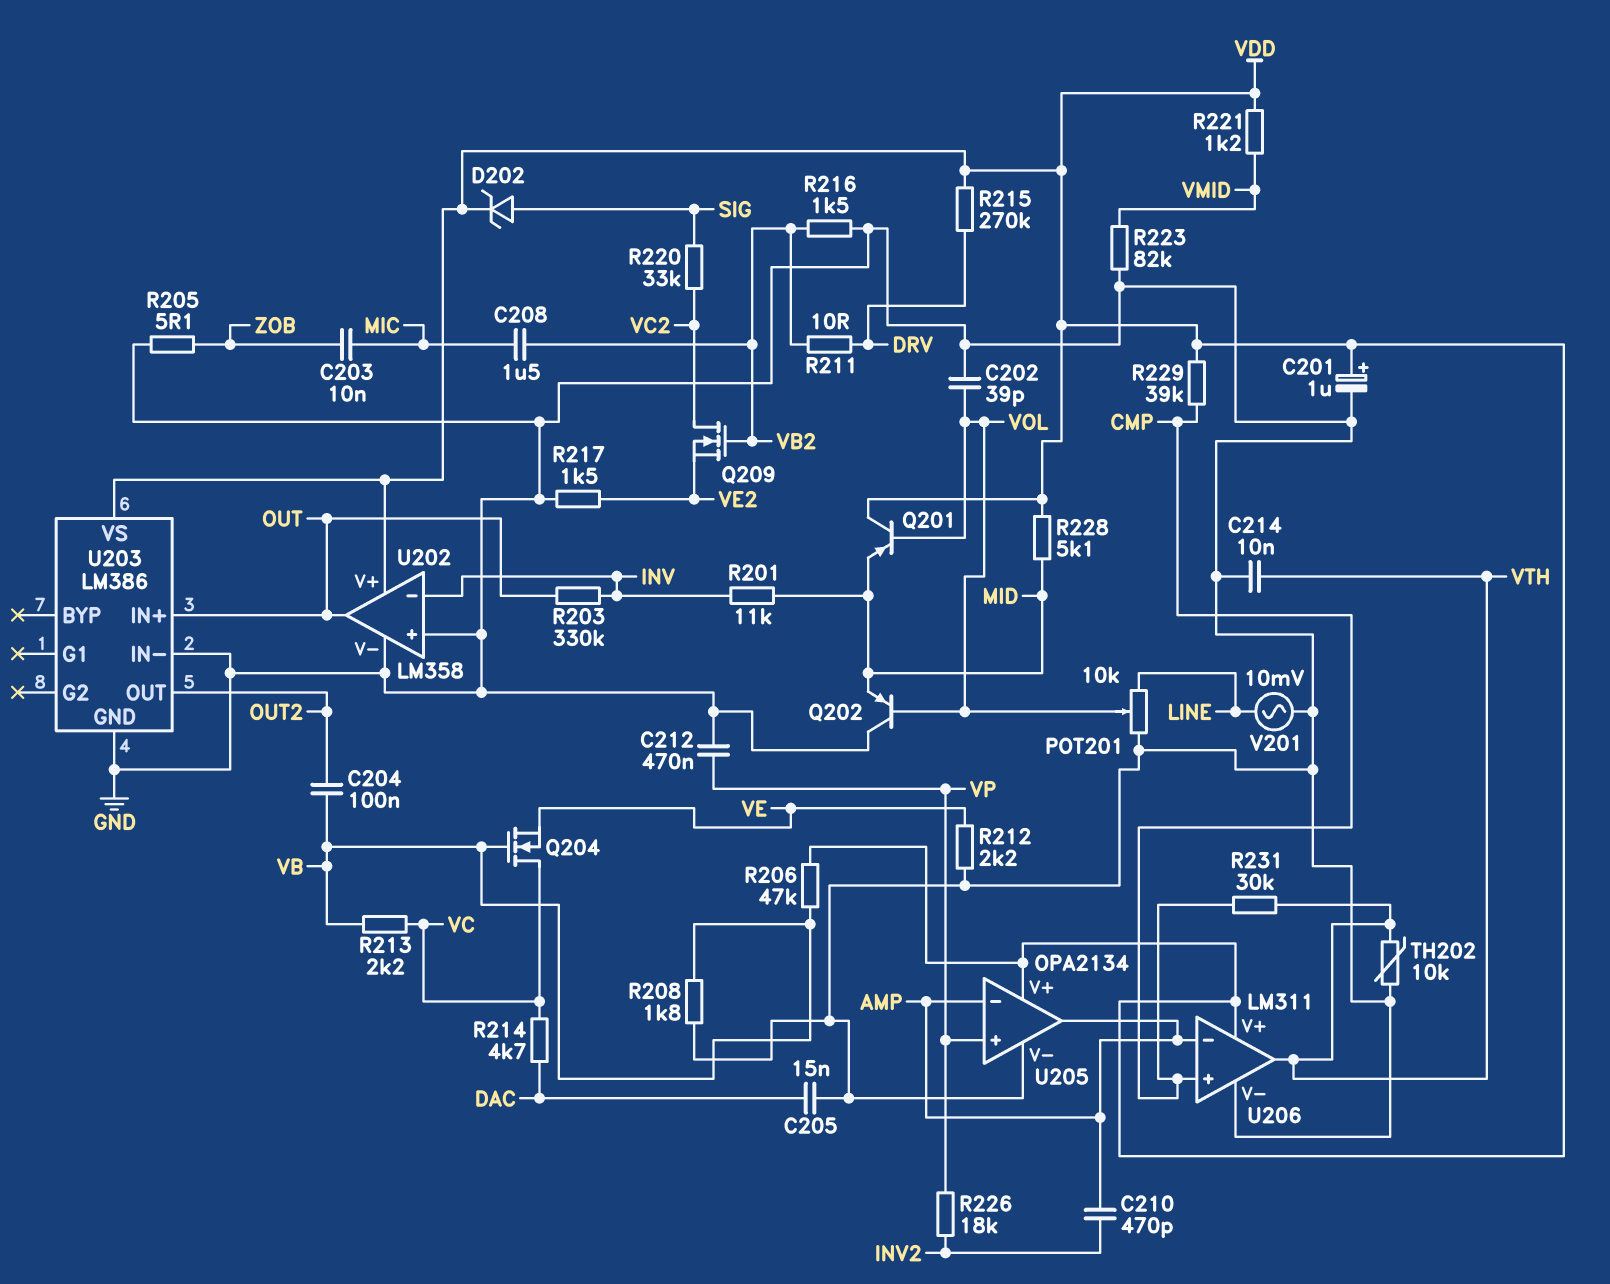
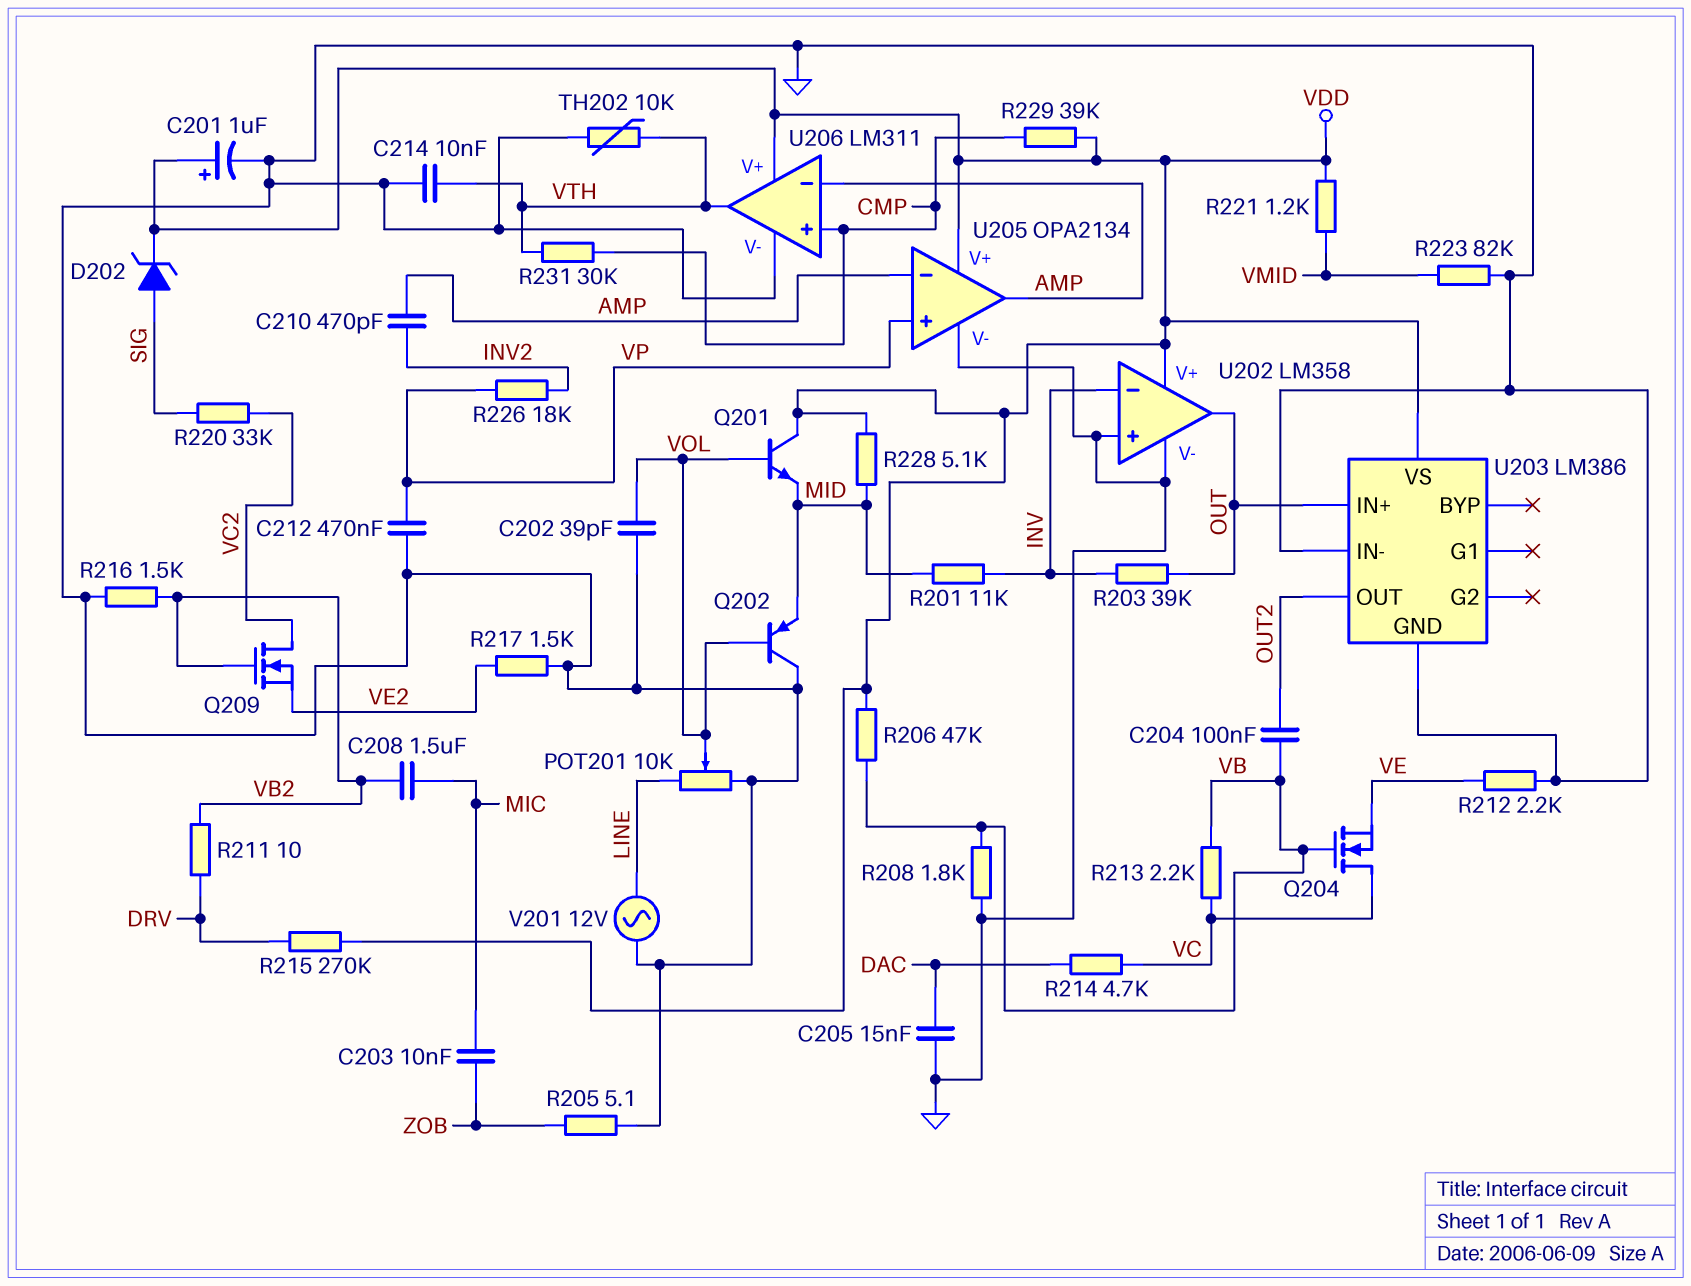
Q201: PNP (B VOL, C VDD, E MID) -> NPN (B VOL, C VDD, E MID)
R203: 330k (INV, OUT) -> 39k (INV, OUT)
V201: AC 10mV (GND, LINE) -> AC 12V (GND, LINE)

